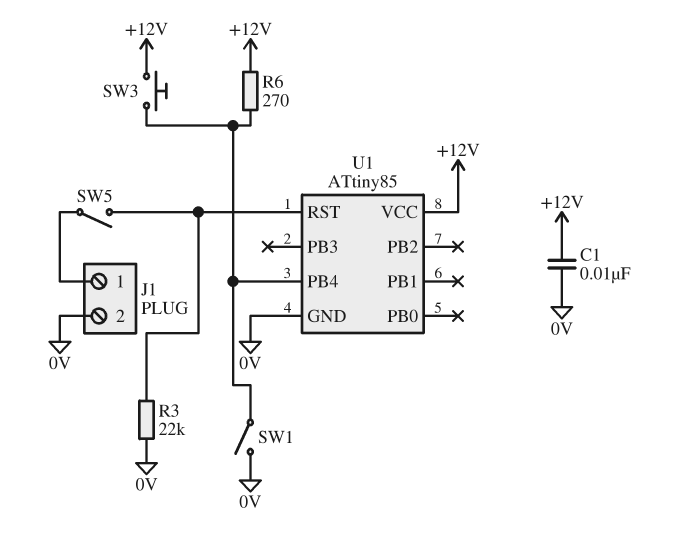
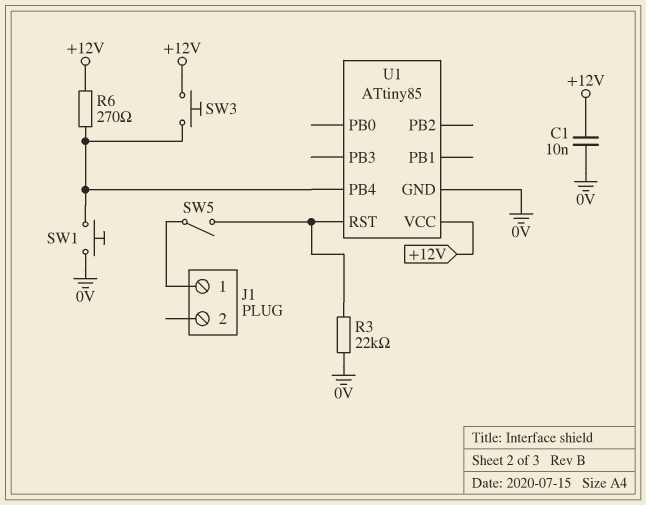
J1 pin 2: 0V -> none
SW1: switch (0V, U1/PB4) -> button (0V, U1/PB4)

